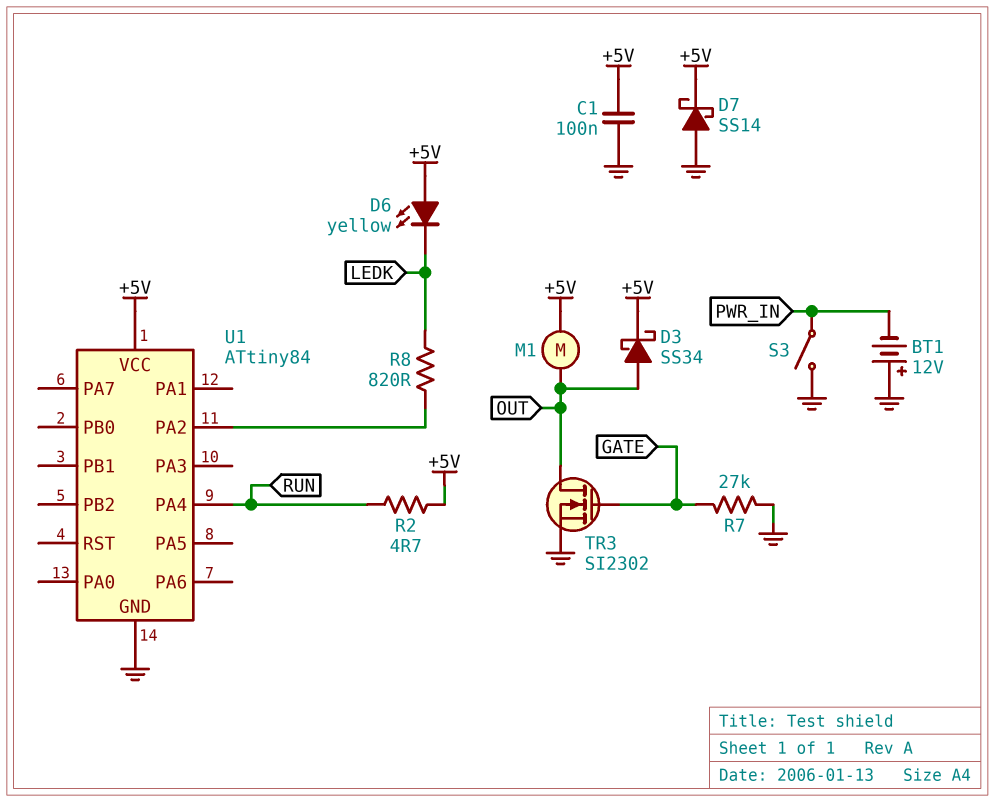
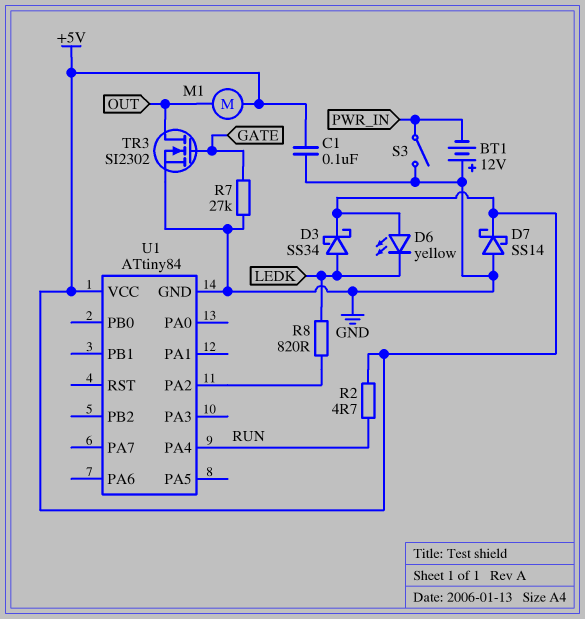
D3: schottky SS34 (A OUT, K +5V) -> schottky SS34 (A LEDK, K +5V)

